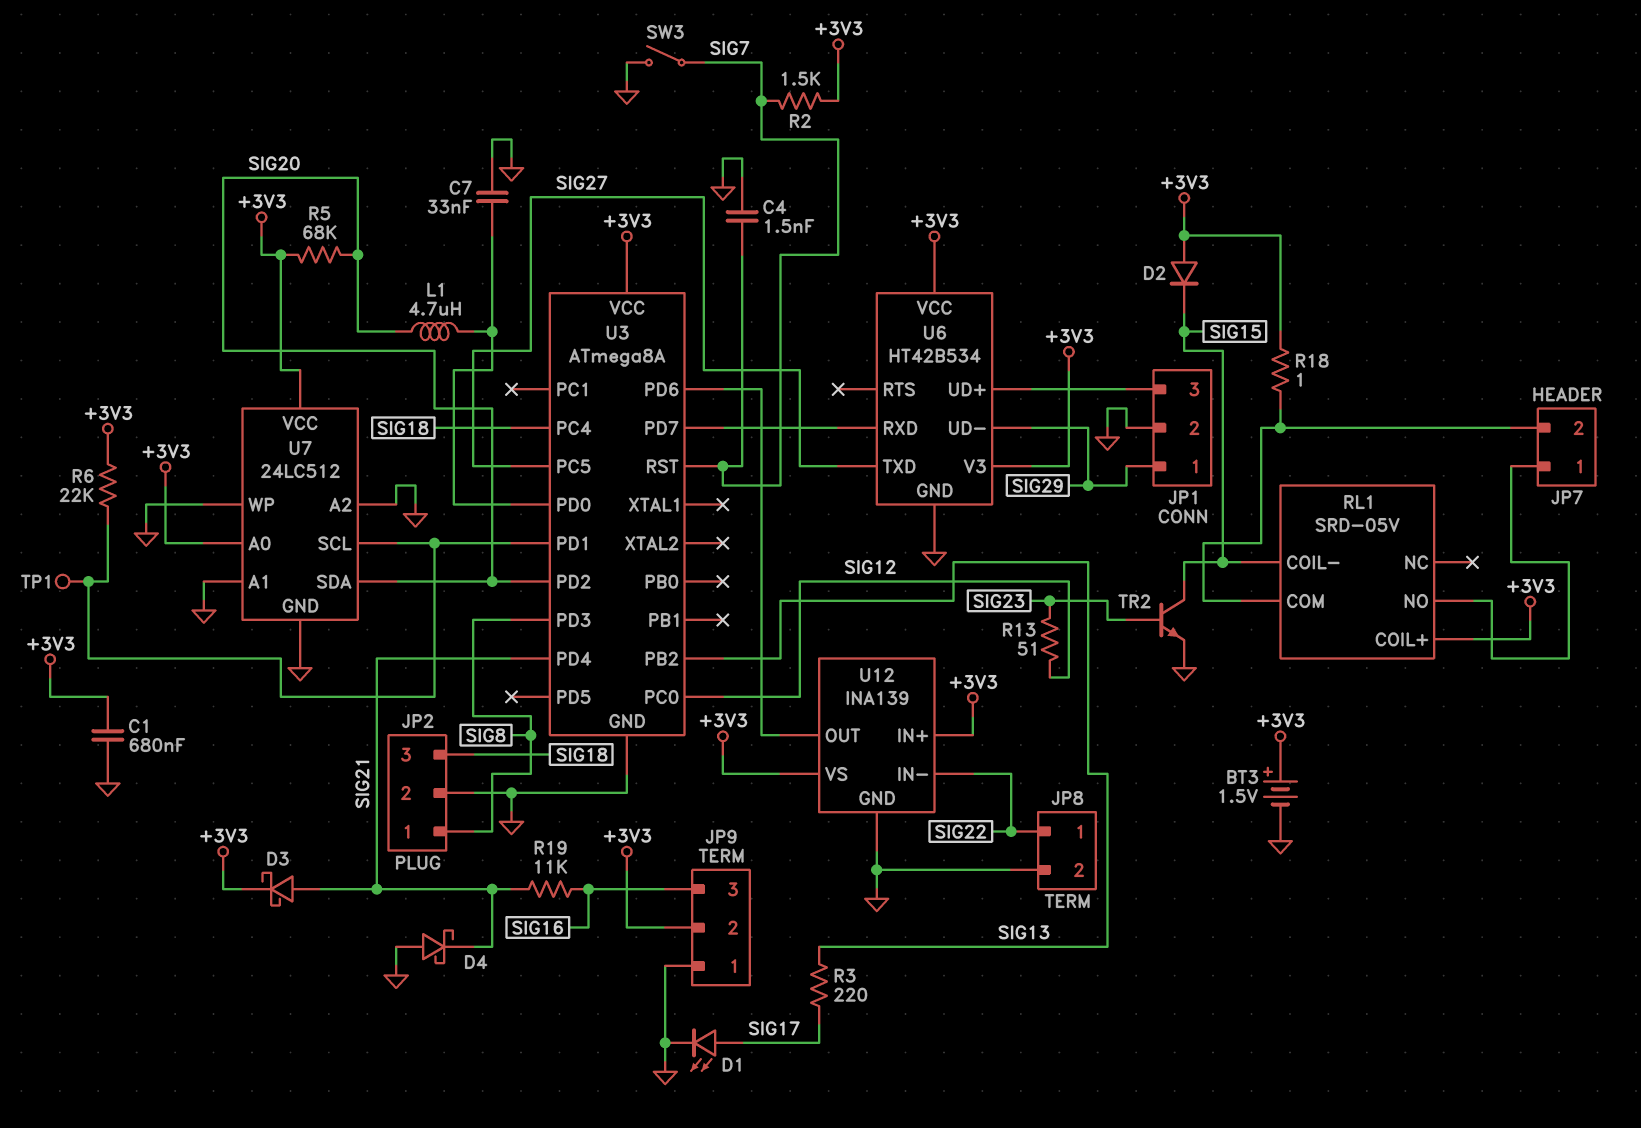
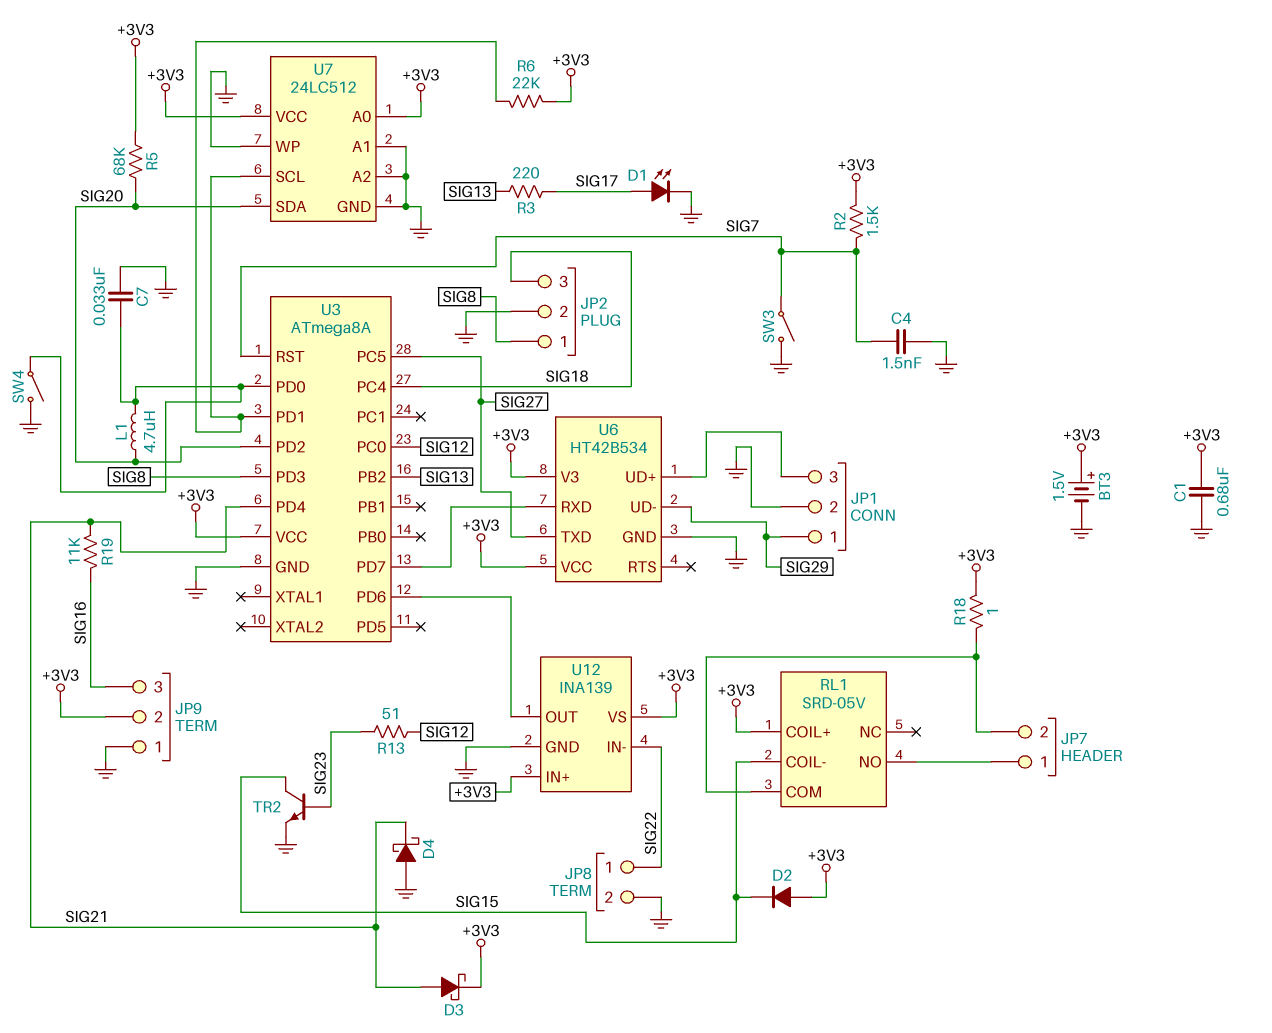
SW4: none -> switch (GND, U3/PD0)
TP1: test point (U3/PD1) -> none

